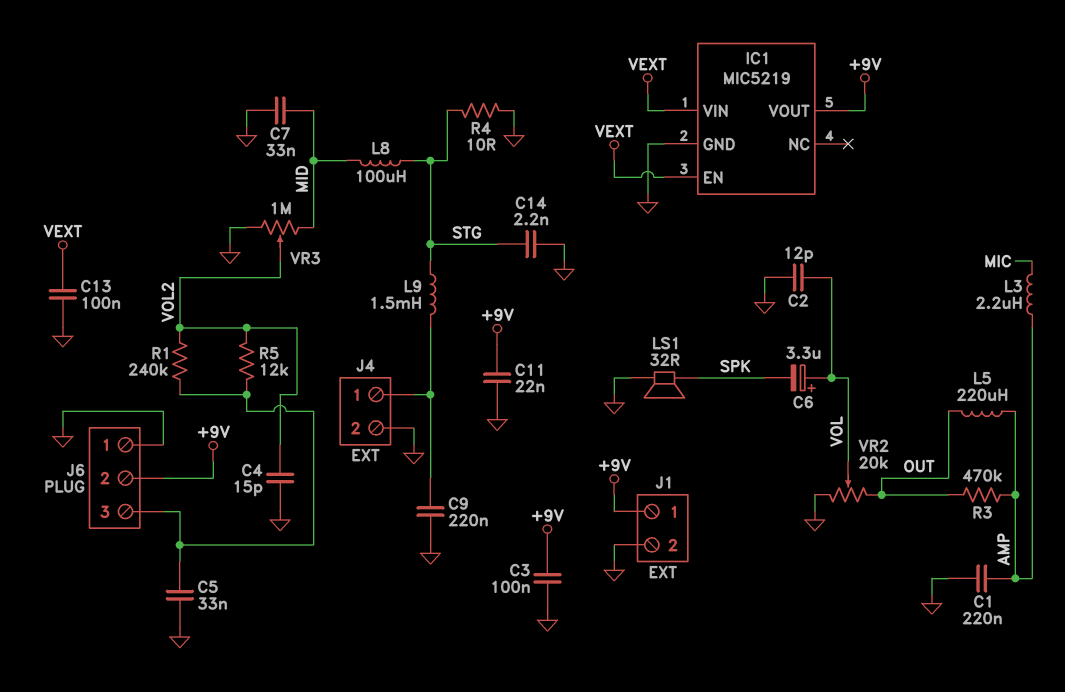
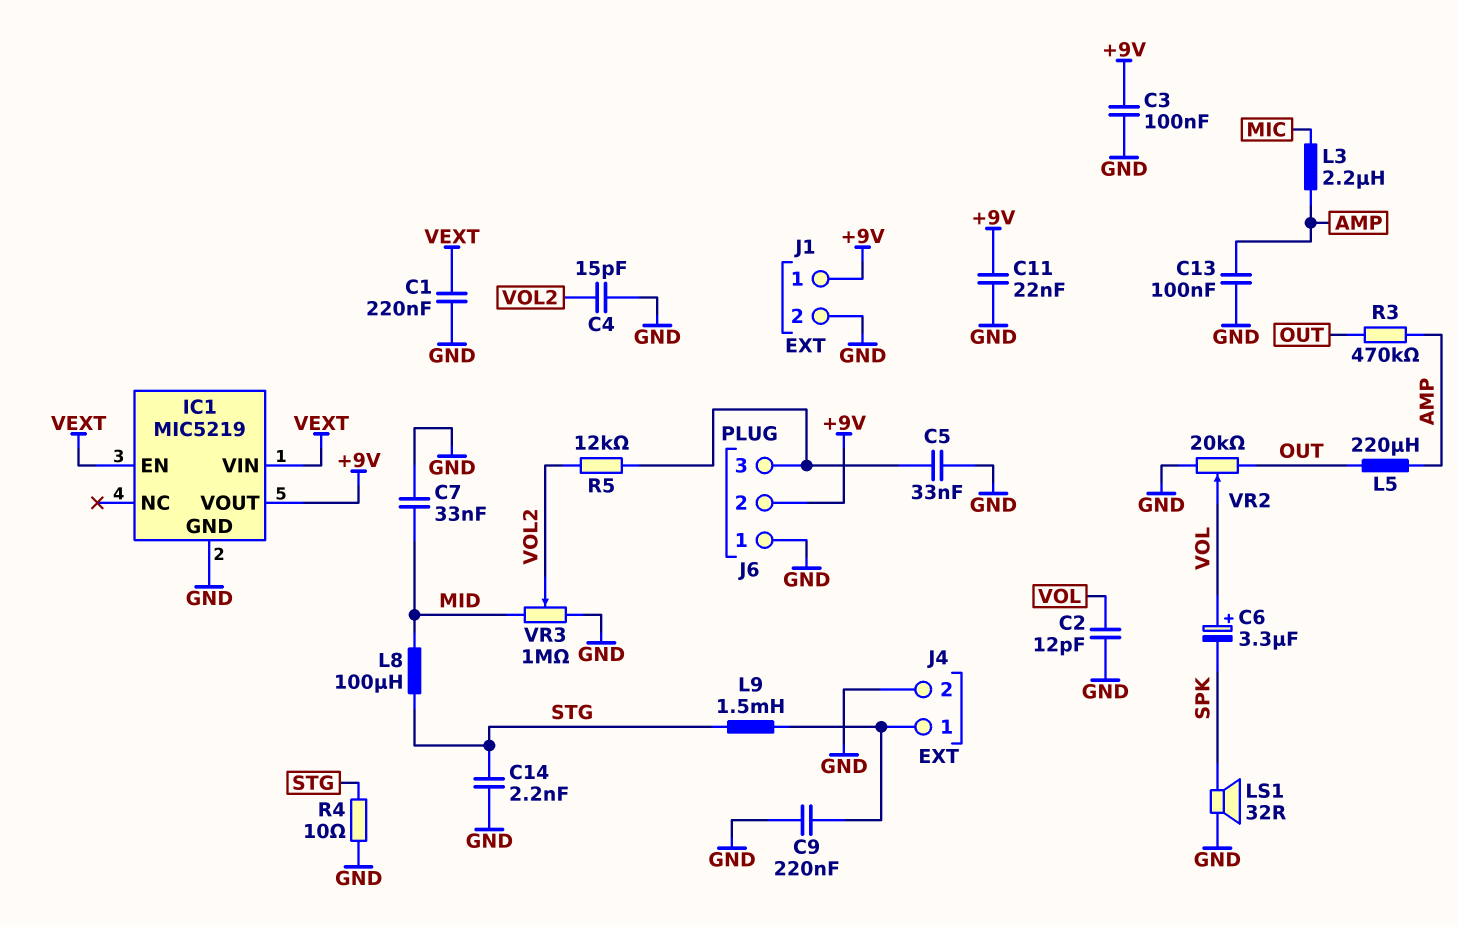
C1: 220nF (AMP, GND) -> 220nF (GND, VEXT)
C13: 100nF (GND, VEXT) -> 100nF (AMP, GND)
R1: 240k (J6/3, VOL2) -> none

